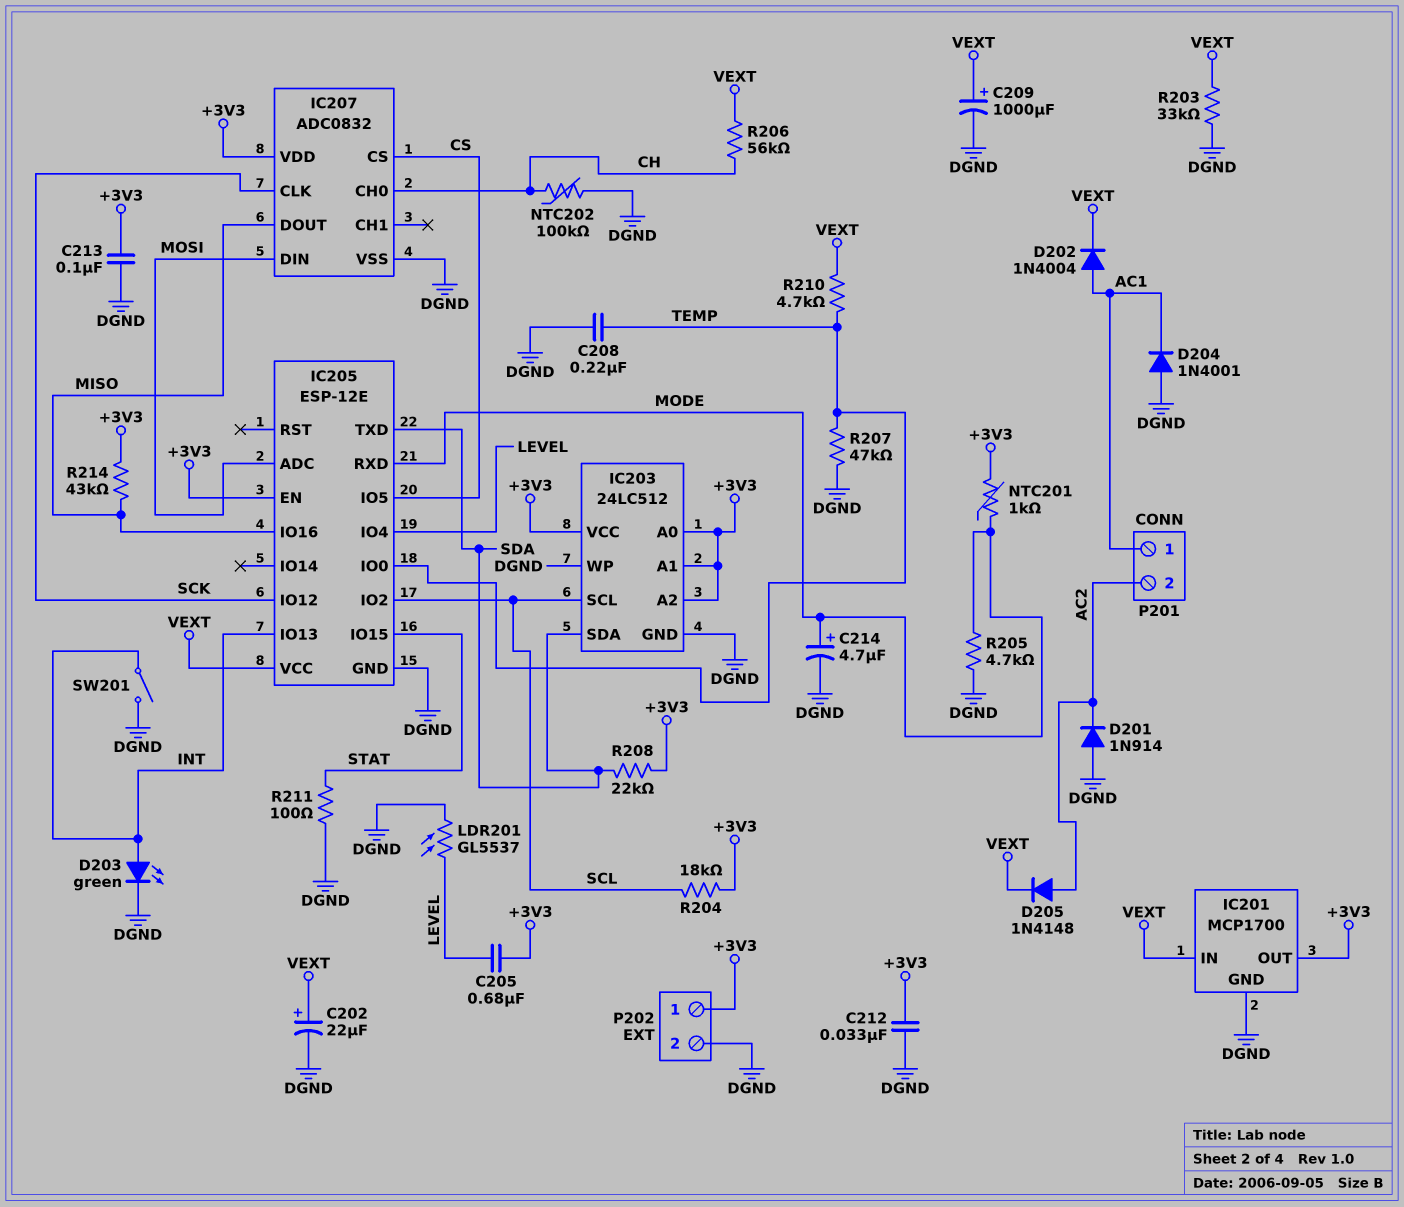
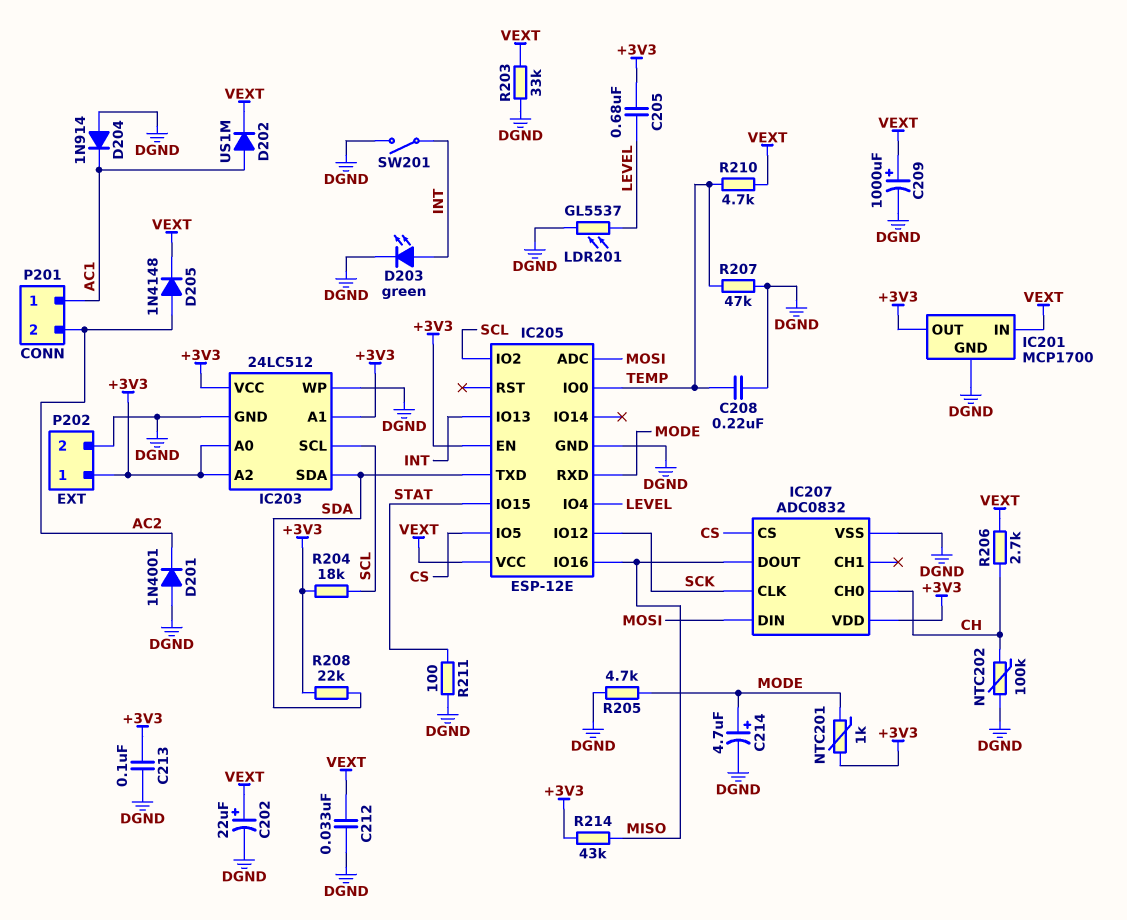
C212: 33nF (+3V3, DGND) -> 33nF (DGND, VEXT)
D201: diode 1N914 (A DGND, K AC2) -> diode 1N4001 (A DGND, K AC2)
D202: diode 1N4004 (A AC1, K VEXT) -> diode US1M (A AC1, K VEXT)
D204: diode 1N4001 (A DGND, K AC1) -> diode 1N914 (A DGND, K AC1)
R206: 56k (CH, VEXT) -> 2.7k (CH, VEXT)

